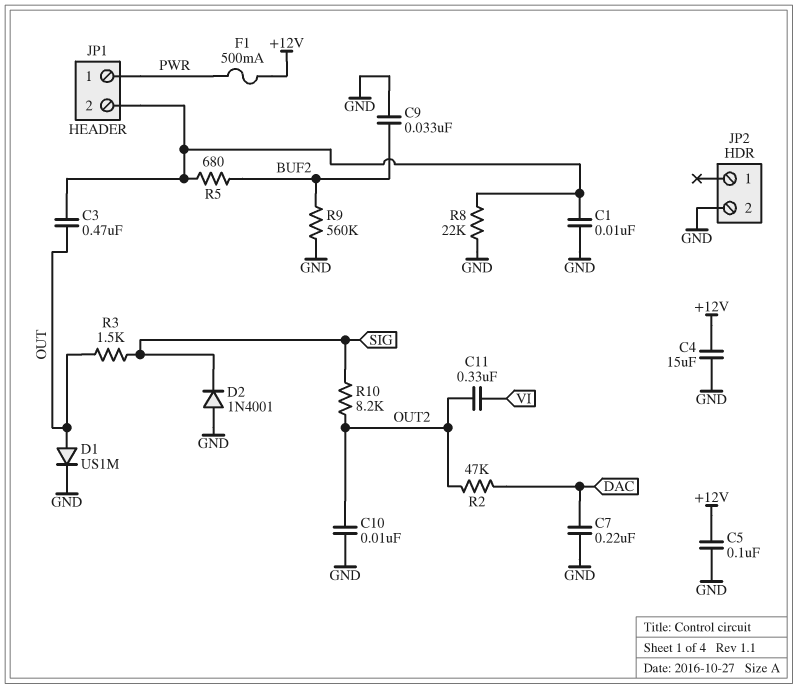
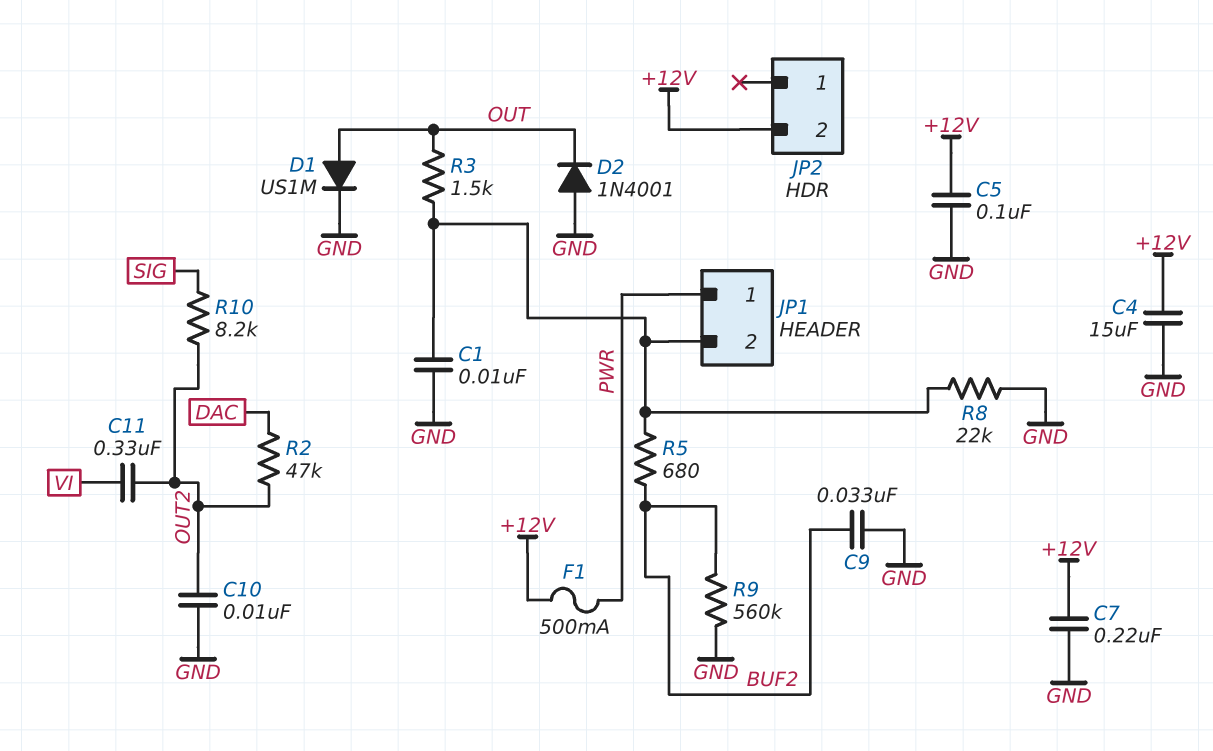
C3: 470nF (JP1/2, OUT) -> none
C7: 220nF (DAC, GND) -> 220nF (+12V, GND)
D2: diode 1N4001 (A GND, K SIG) -> diode 1N4001 (A GND, K OUT)
JP2 pin 2: GND -> +12V
R3: 1.5k (OUT, SIG) -> 1.5k (JP1/2, OUT)

